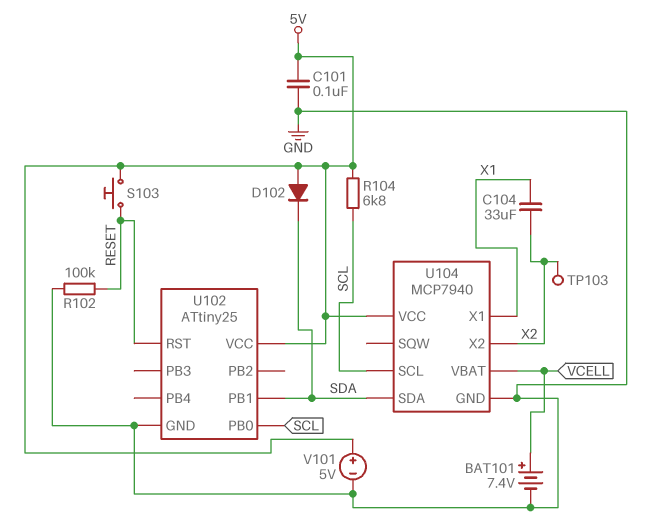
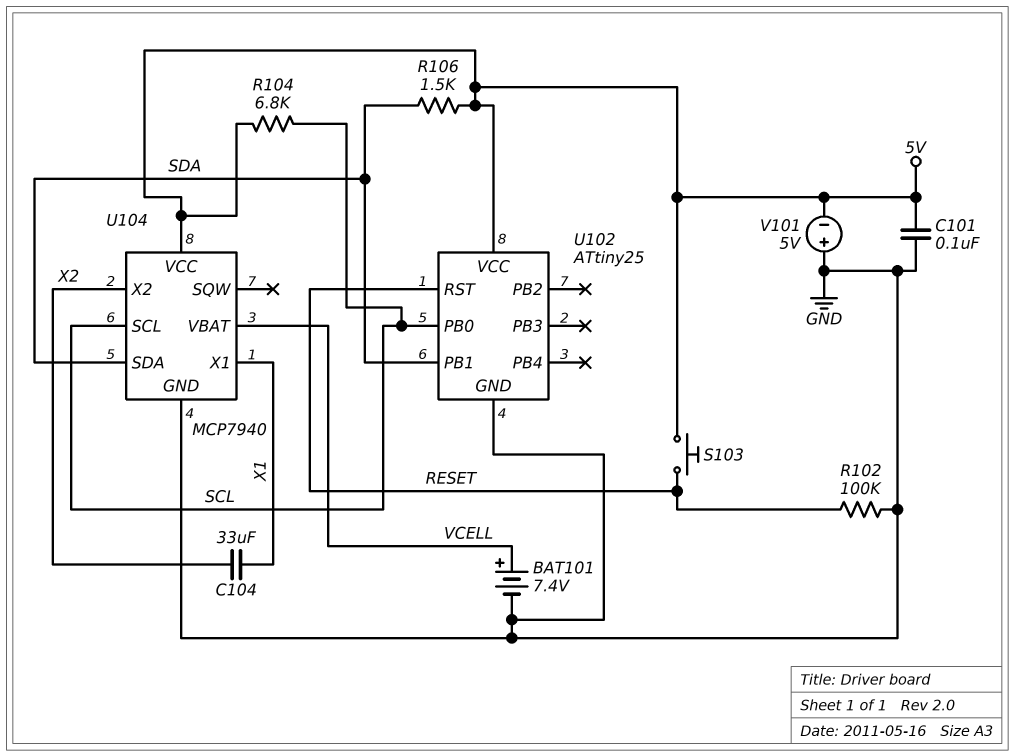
D102: diode (A 5V, K SDA) -> none
R106: none -> 1.5k (5V, SDA)
TP103: test point (X2) -> none
V101: 5V (plus 5V, minus GND) -> 5V (plus GND, minus 5V)

